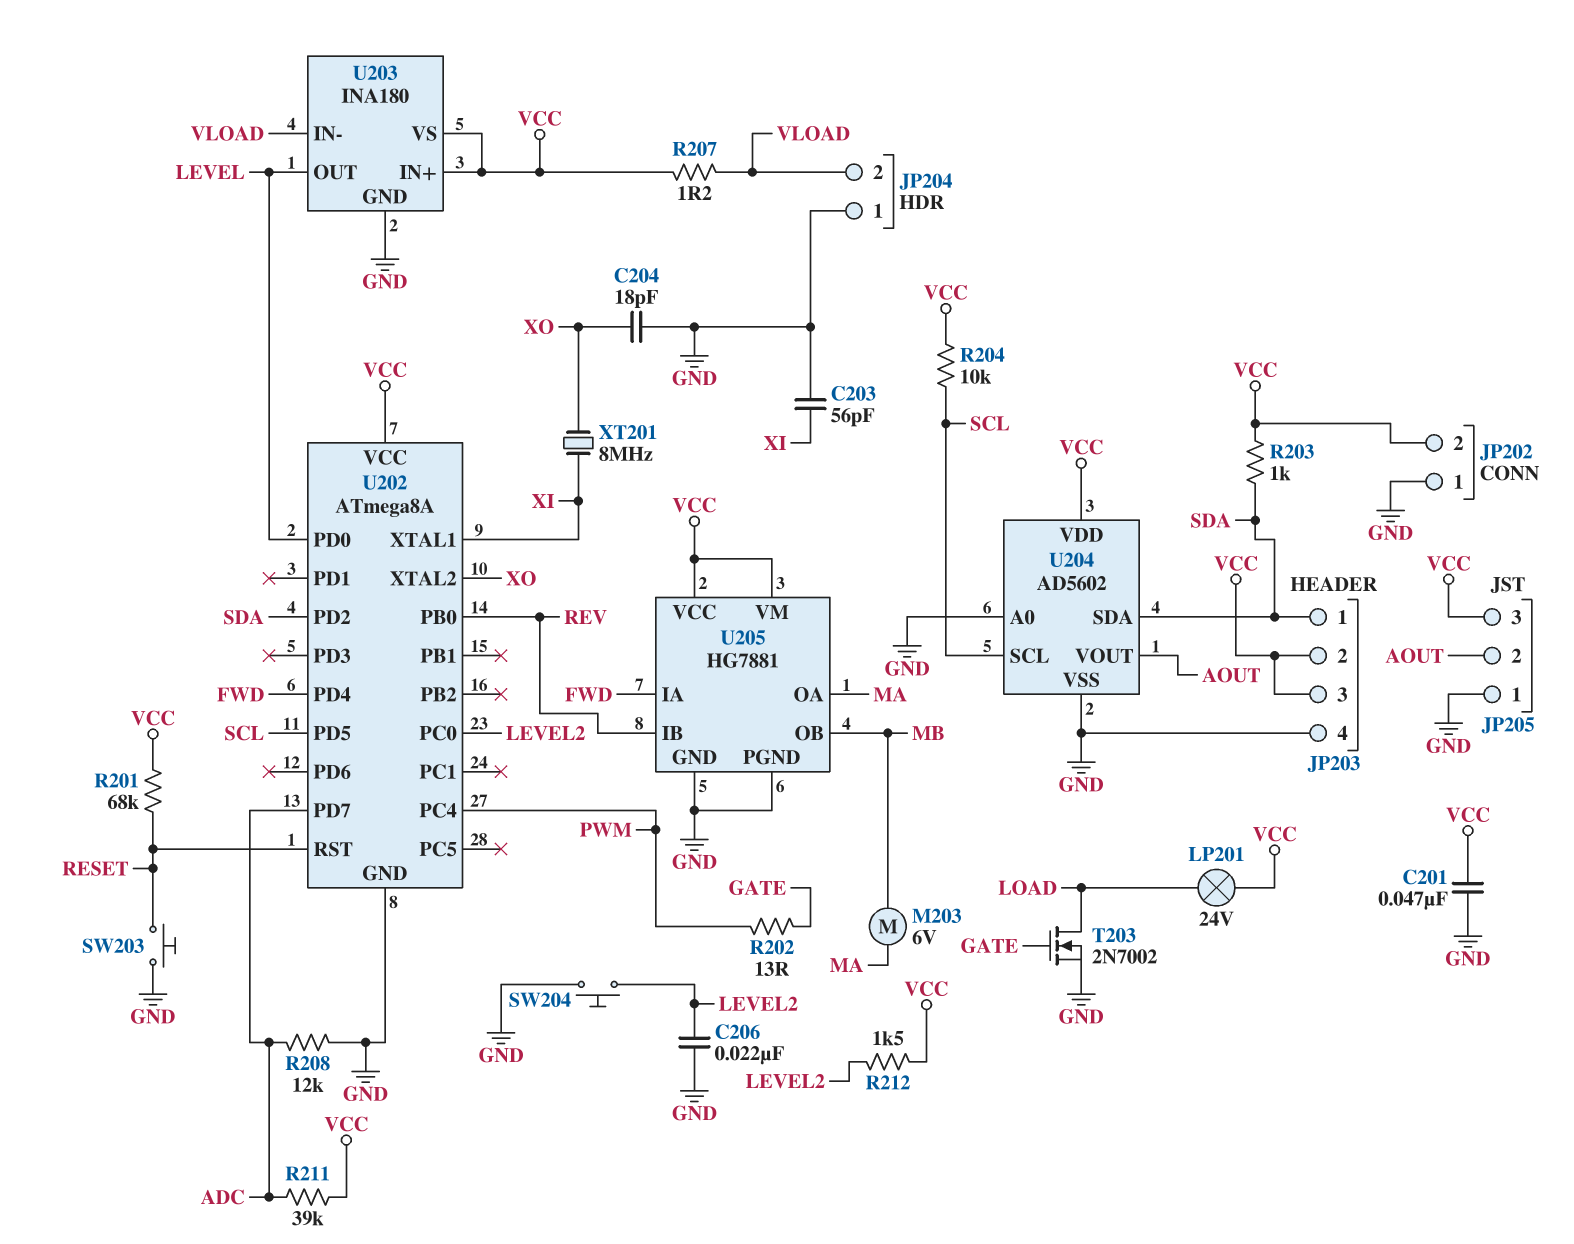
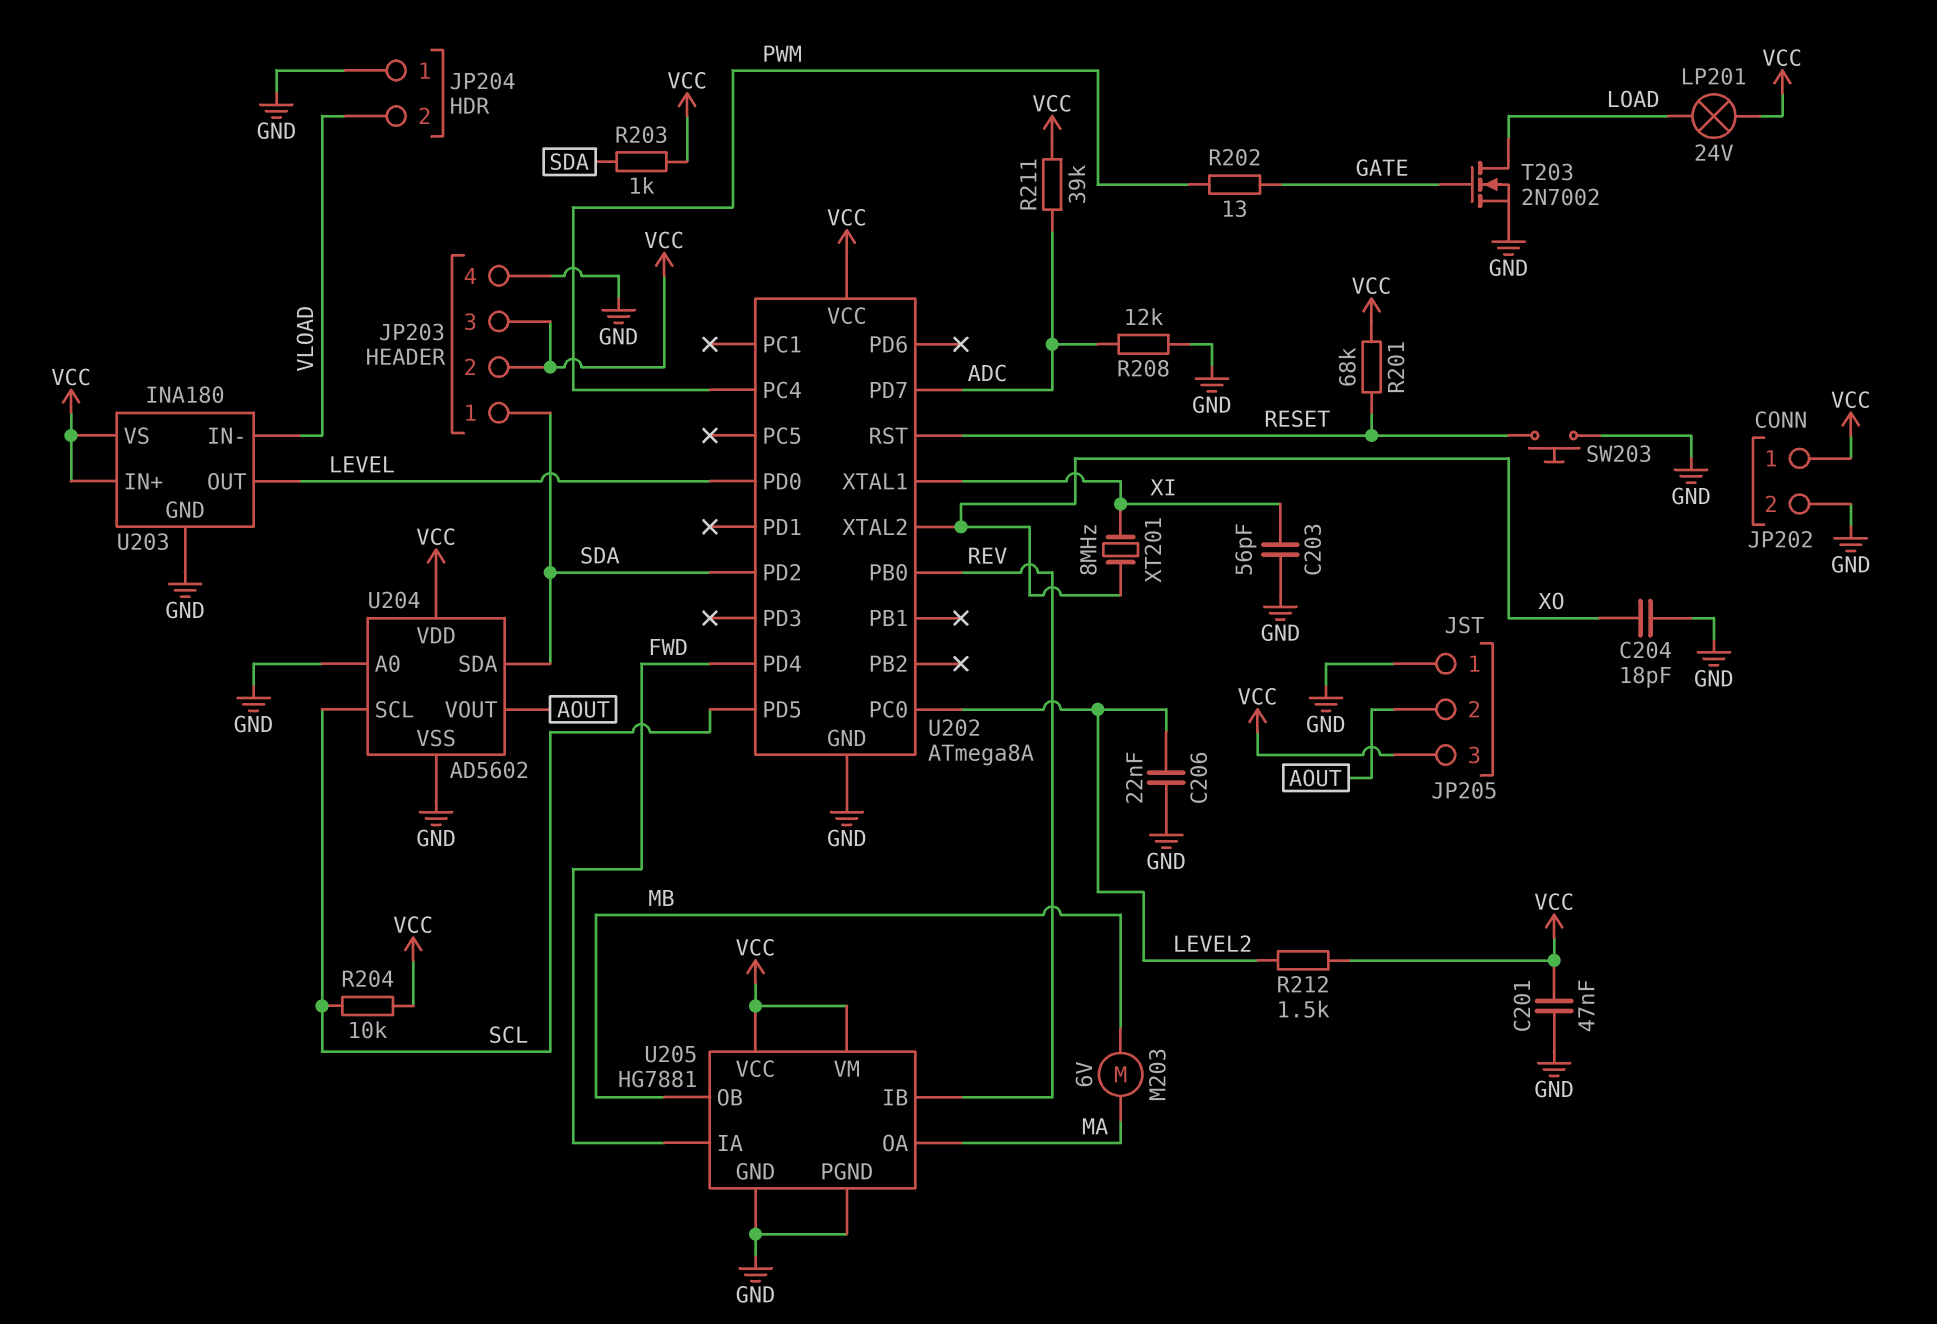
JP202 pin 1: GND -> VCC
JP202 pin 2: VCC -> GND
R207: 1.2 (VCC, VLOAD) -> none
SW204: button (GND, LEVEL2) -> none

